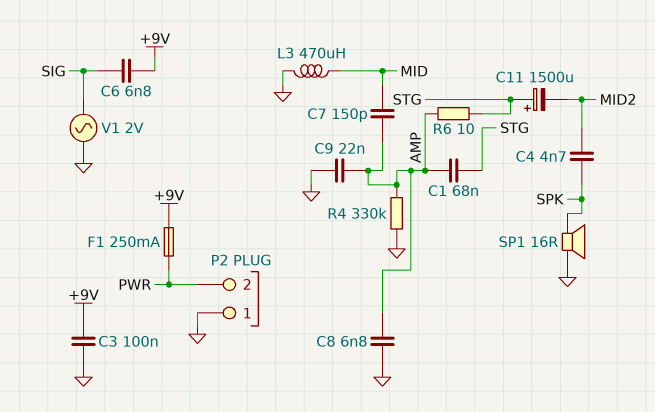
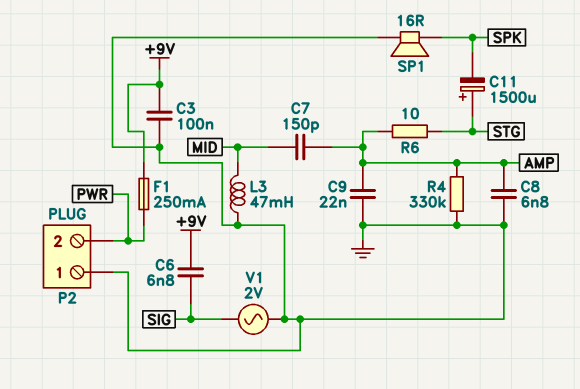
C1: 68nF (AMP, STG) -> none
C4: 4.7nF (MID2, SPK) -> none
C11: 1500uF (plus STG, minus MID2) -> 1500uF (plus STG, minus SPK)
L3: 470uH (GND, MID) -> 47mH (GND, MID)

